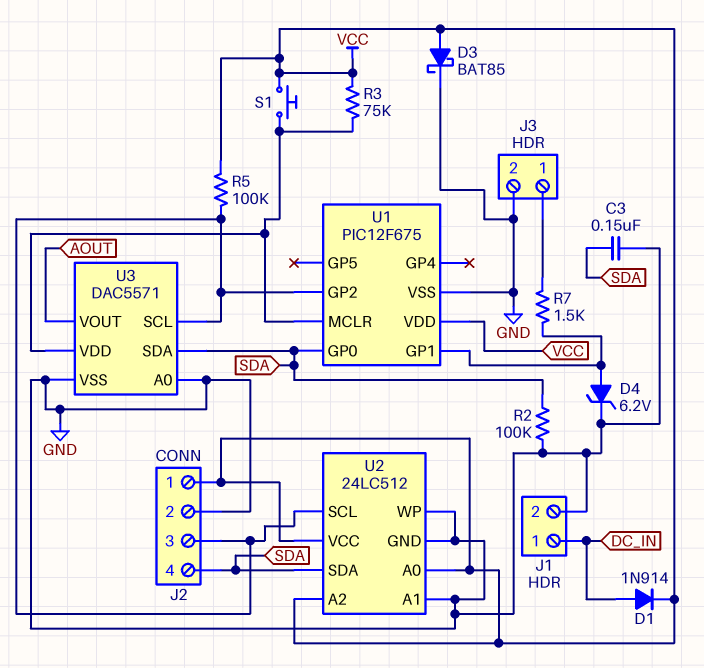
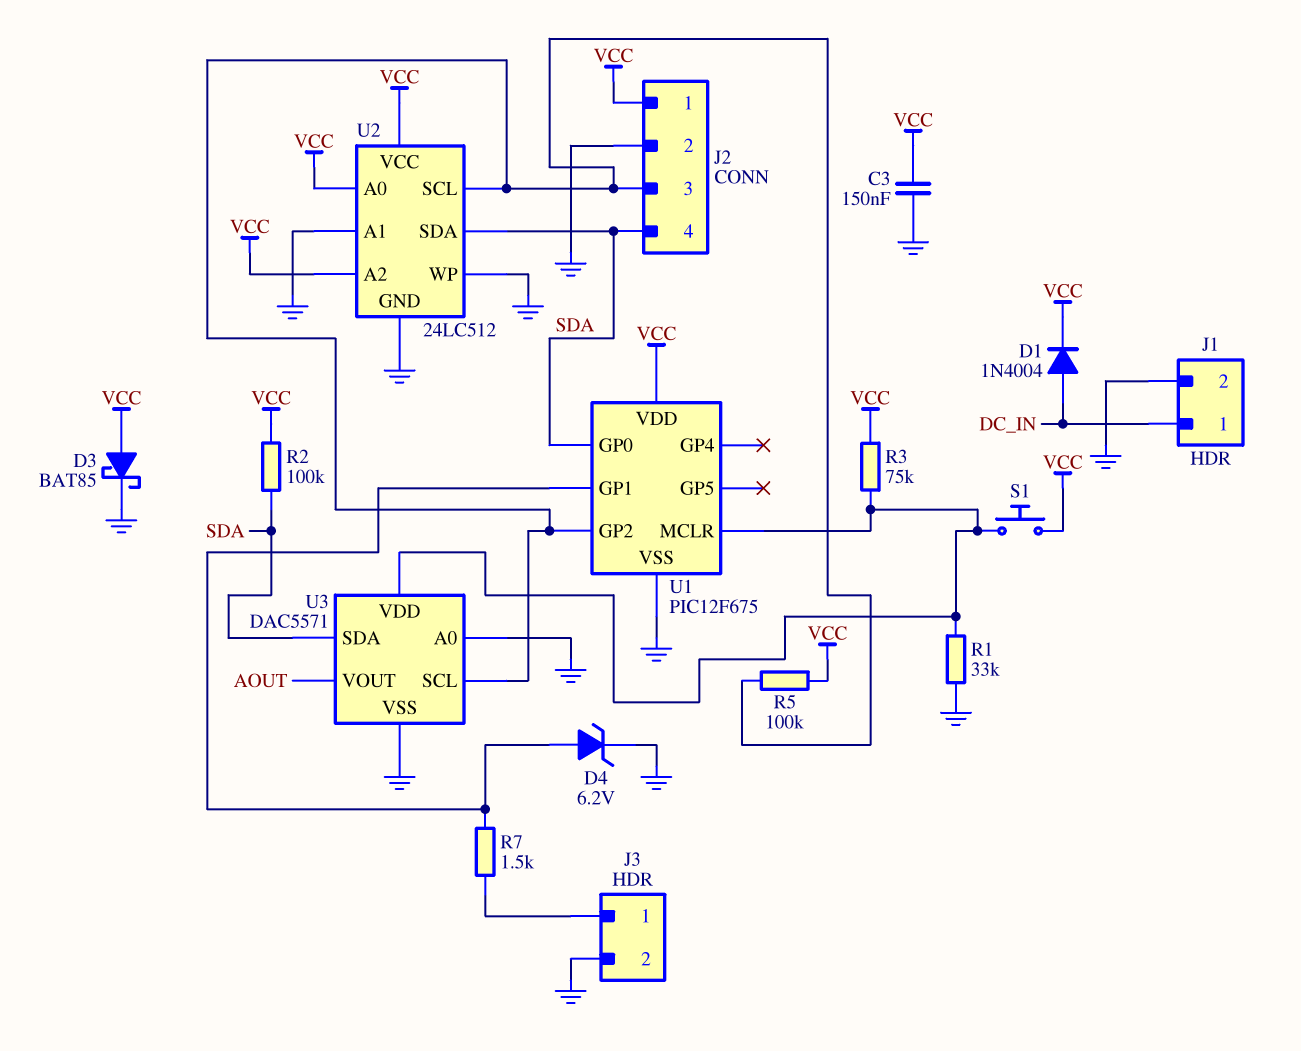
C3: 150nF (GND, SDA) -> 150nF (GND, VCC)
D1: diode 1N914 (A DC_IN, K VCC) -> diode 1N4004 (A DC_IN, K VCC)
R1: none -> 33k (GND, U1/MCLR)
R2: 100k (GND, SDA) -> 100k (SDA, VCC)

